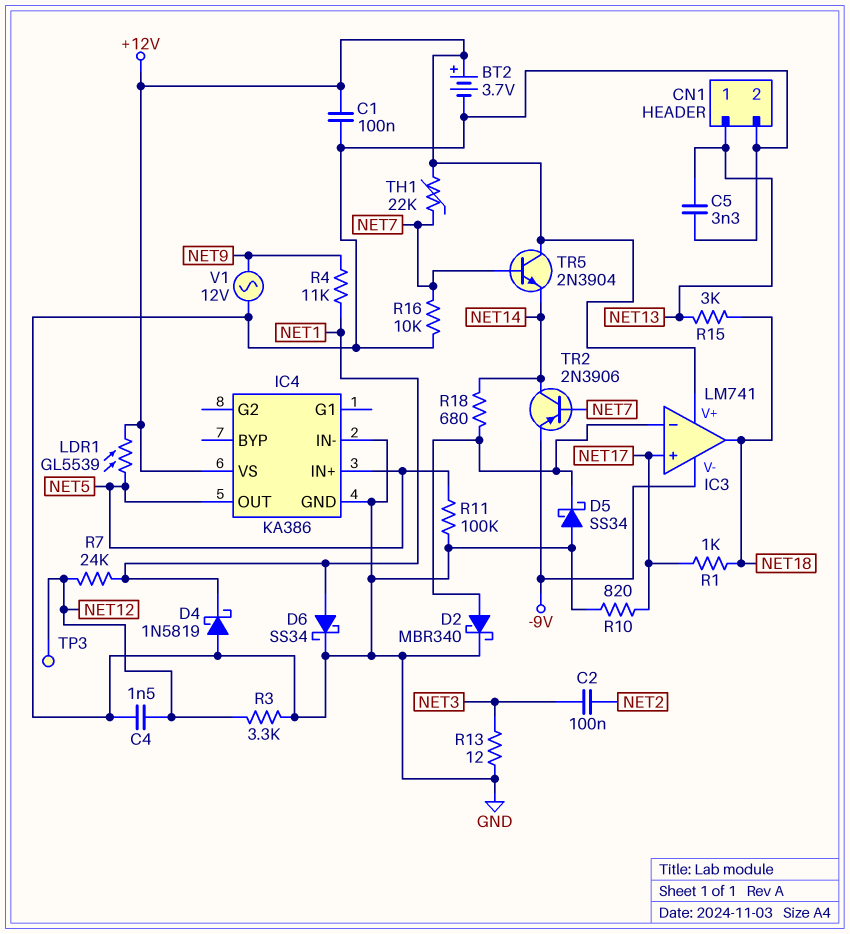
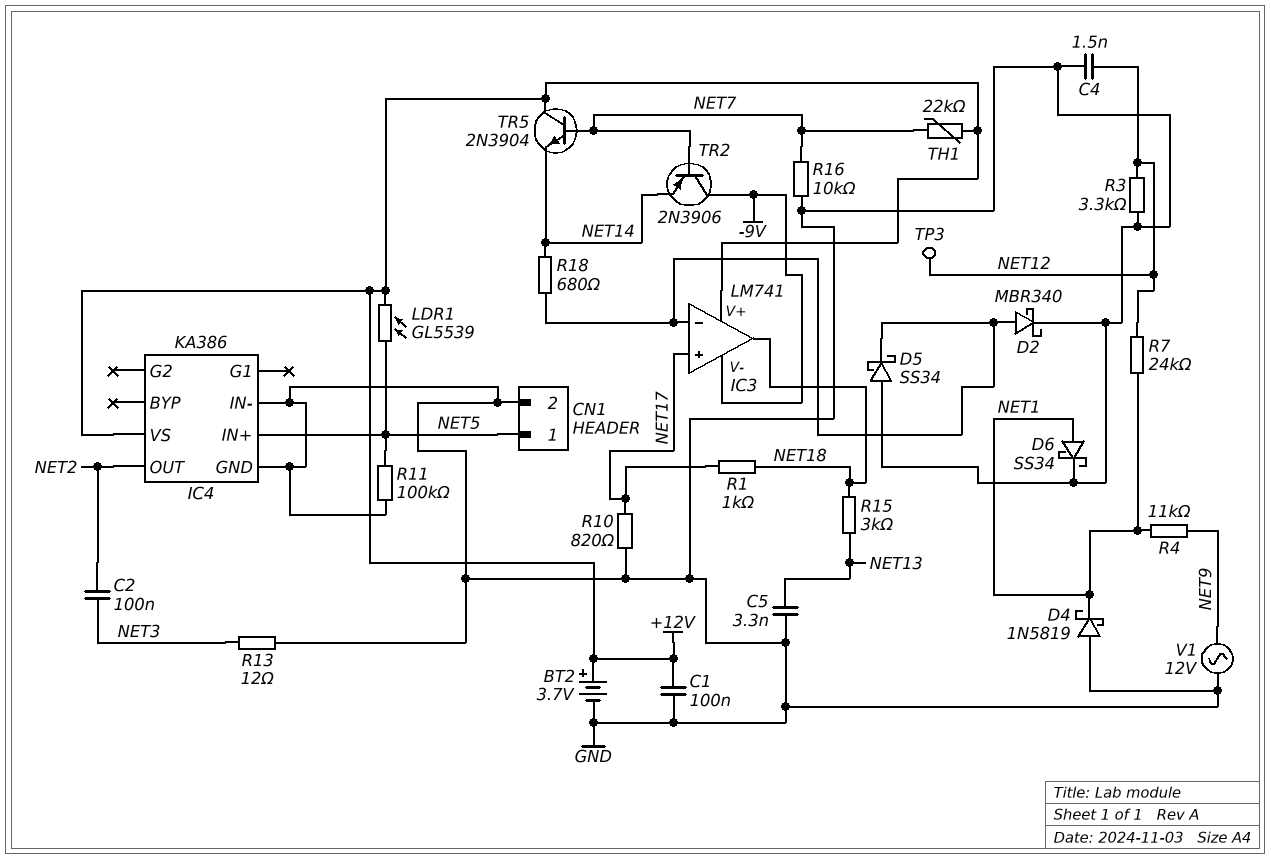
CN1 pin 1: NET13 -> NET5
IC4 pin OUT: NET5 -> NET2
TR2: PNP 2N3906 (B NET7, C NET14, E -9V) -> PNP 2N3906 (B NET7, C -9V, E NET14)

